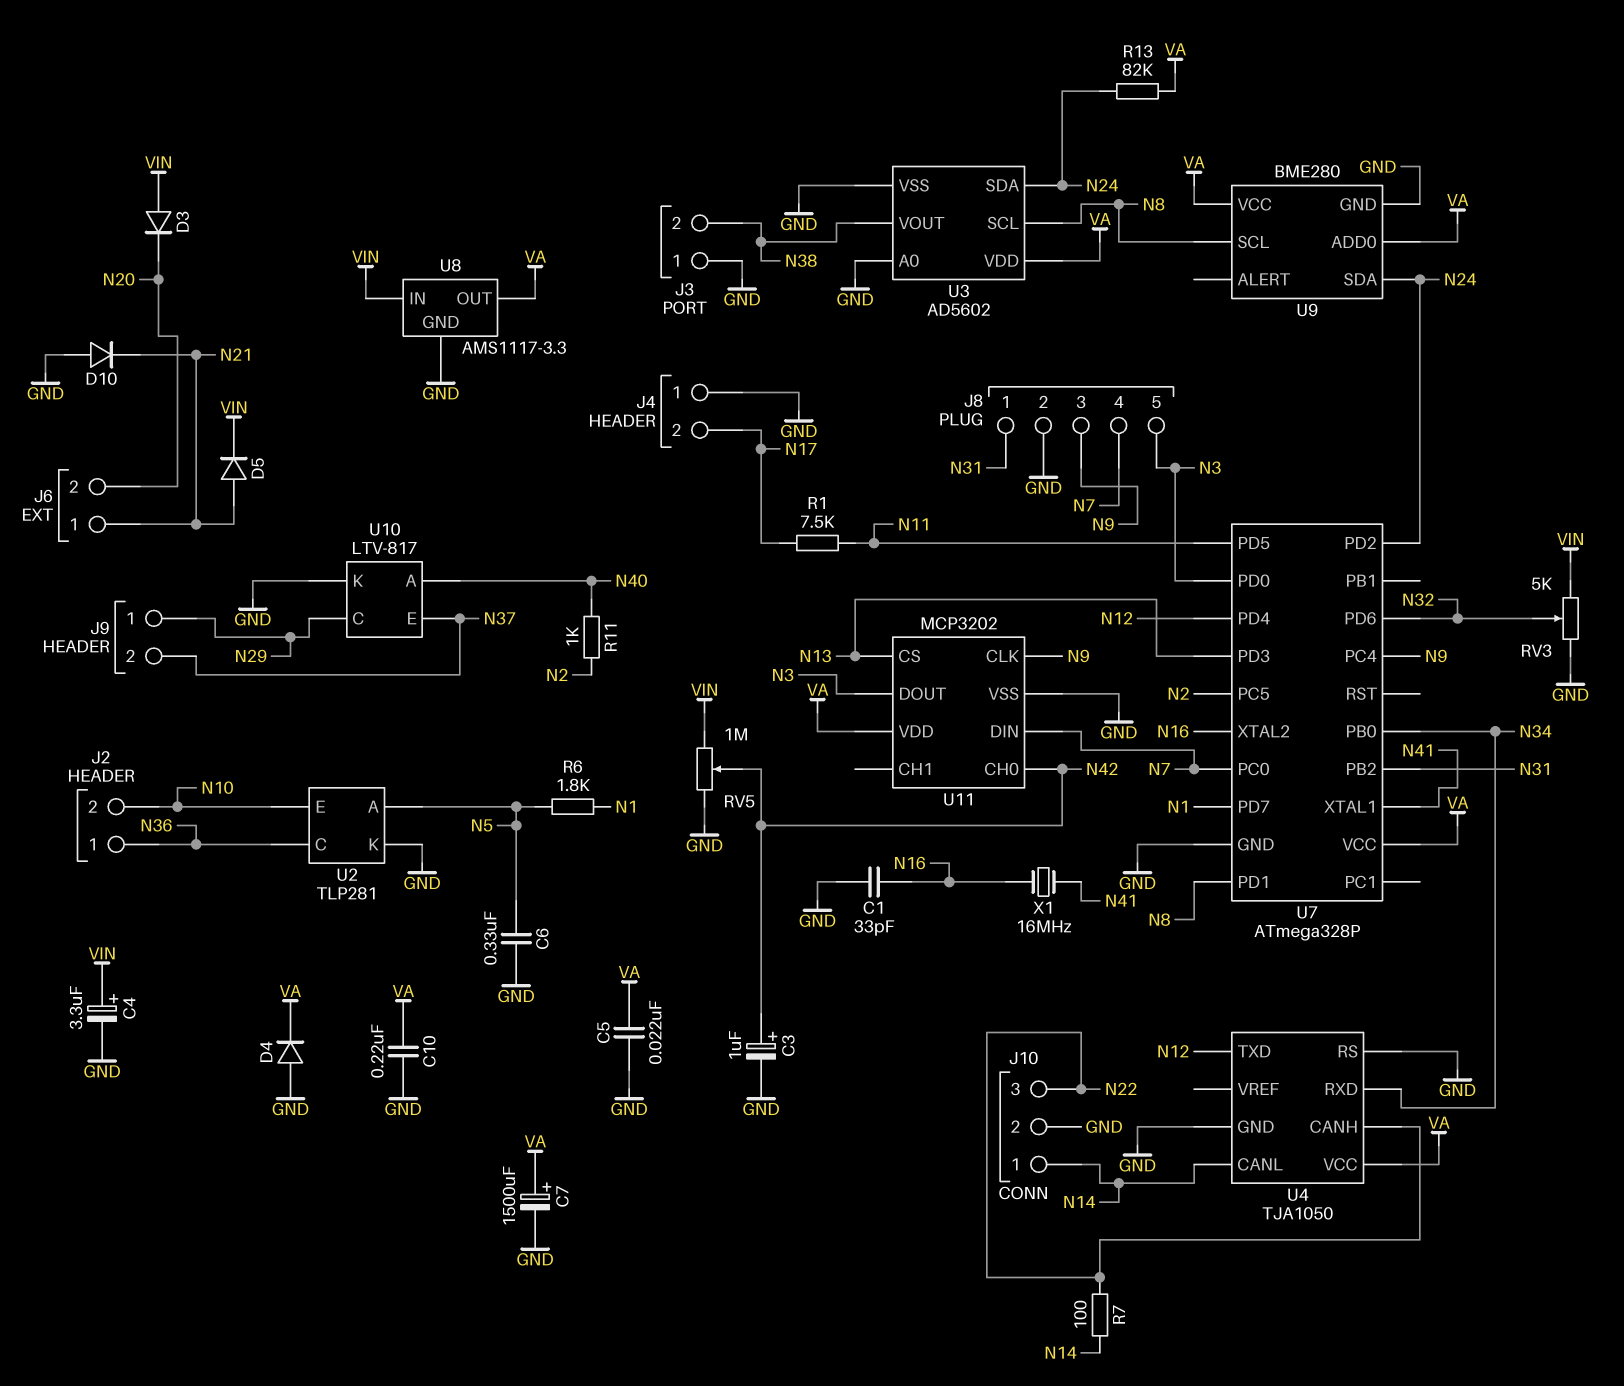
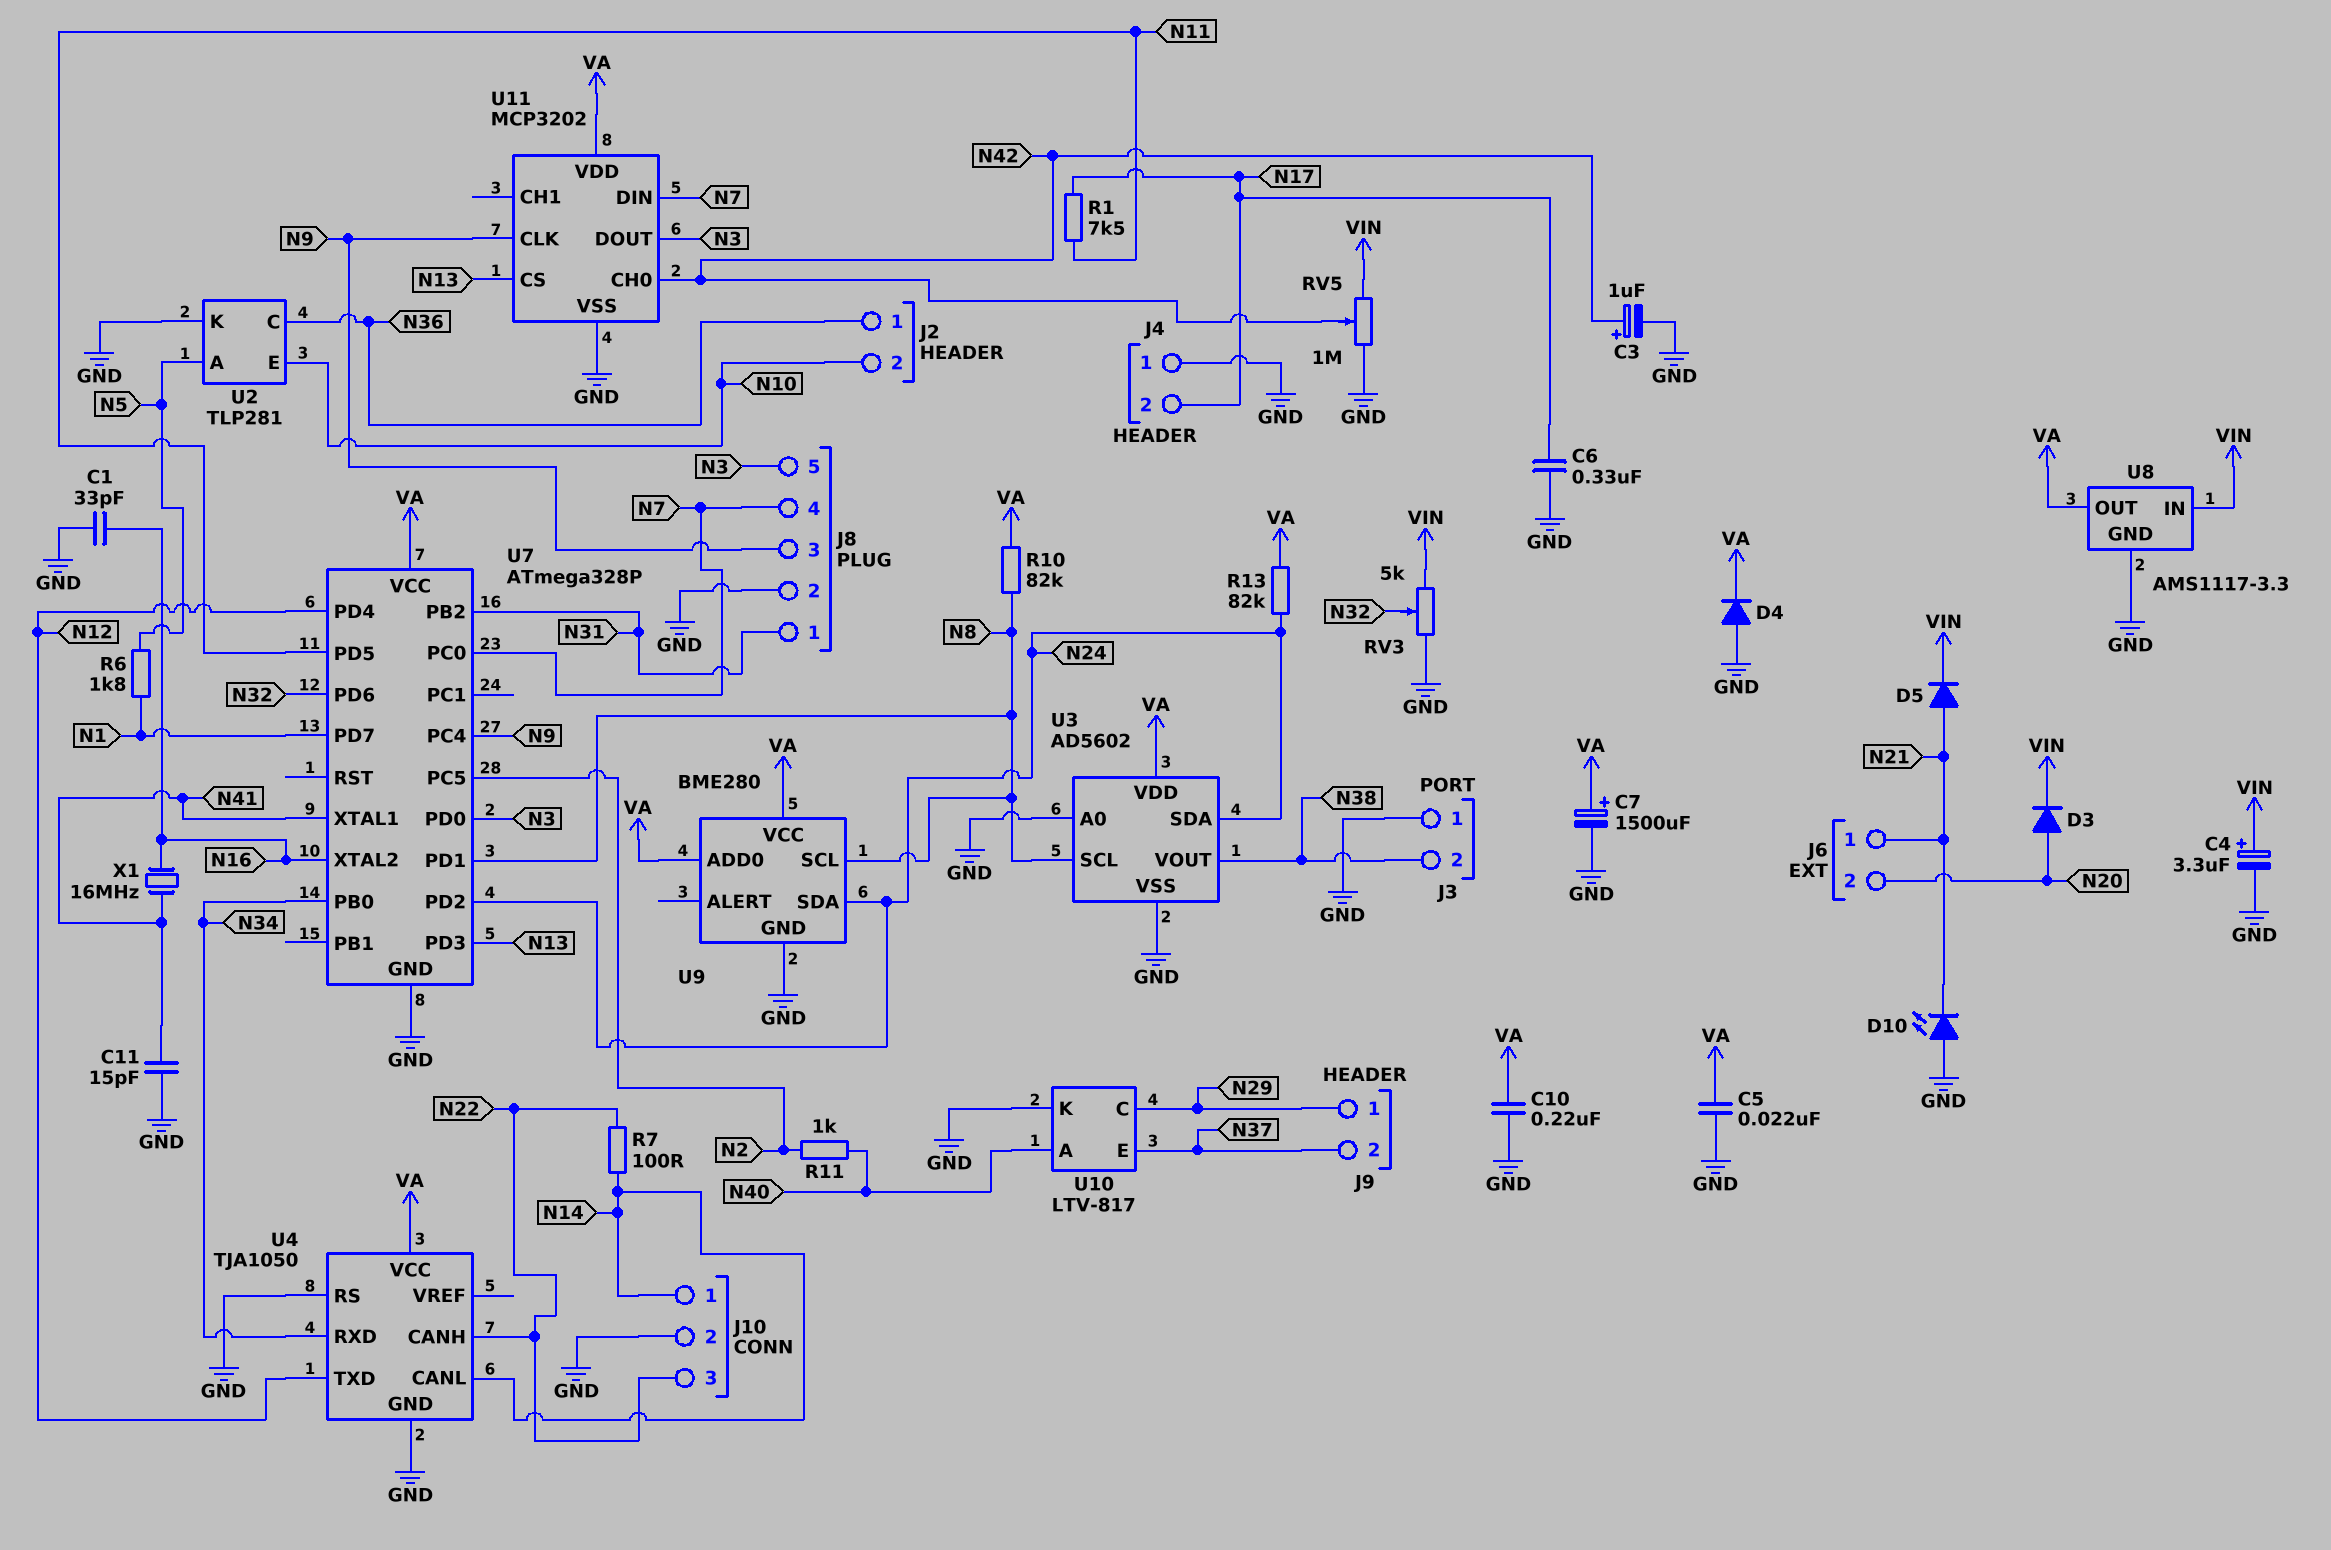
C6: 330nF (GND, N5) -> 330nF (GND, N17)
C11: none -> 15pF (GND, N41)
D3: diode (A VIN, K N20) -> diode (A N20, K VIN)
D10: diode (A GND, K N21) -> LED (A GND, K N21)
R10: none -> 82k (N8, VA)

